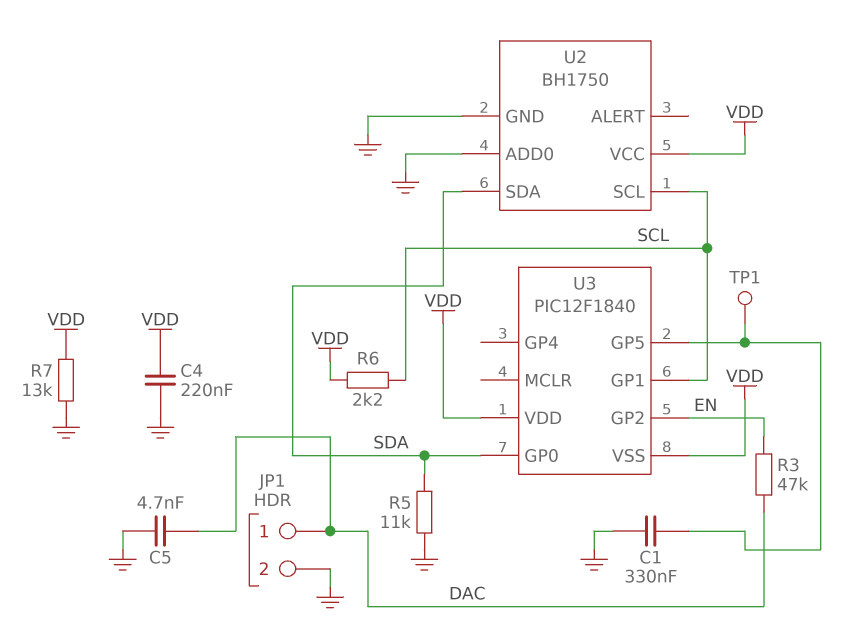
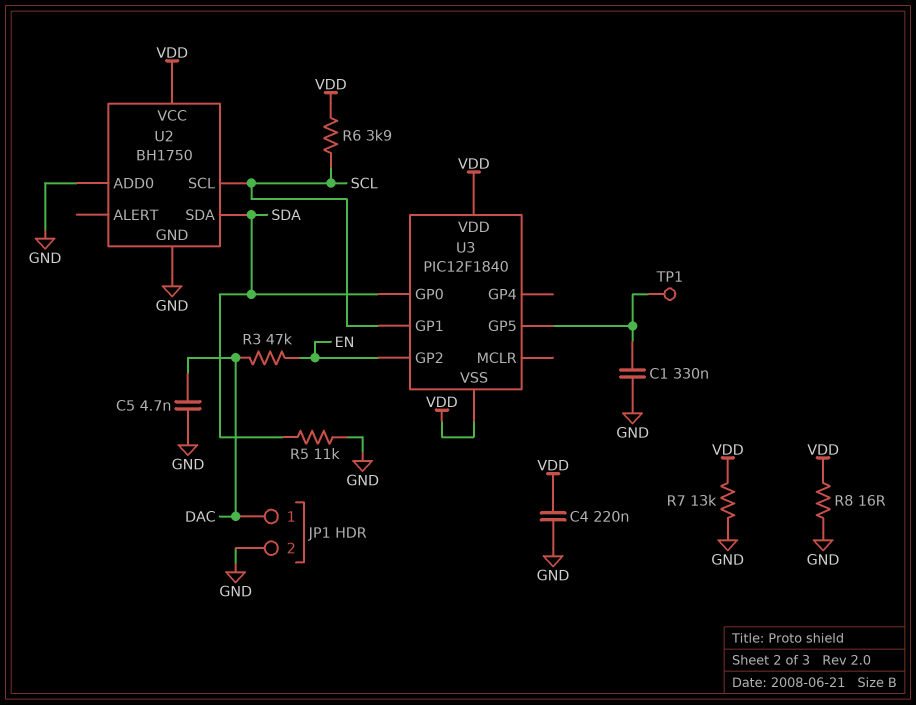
R6: 2.2k (SCL, VDD) -> 3.9k (SCL, VDD)
R8: none -> 16 (GND, VDD)

